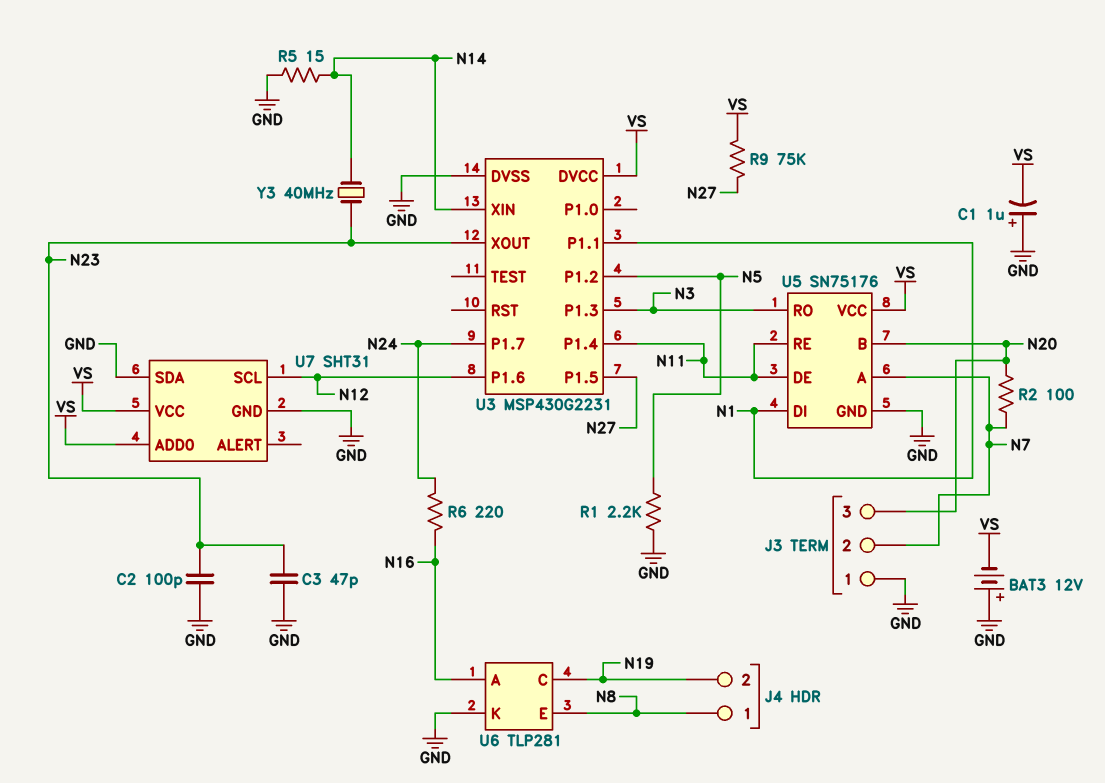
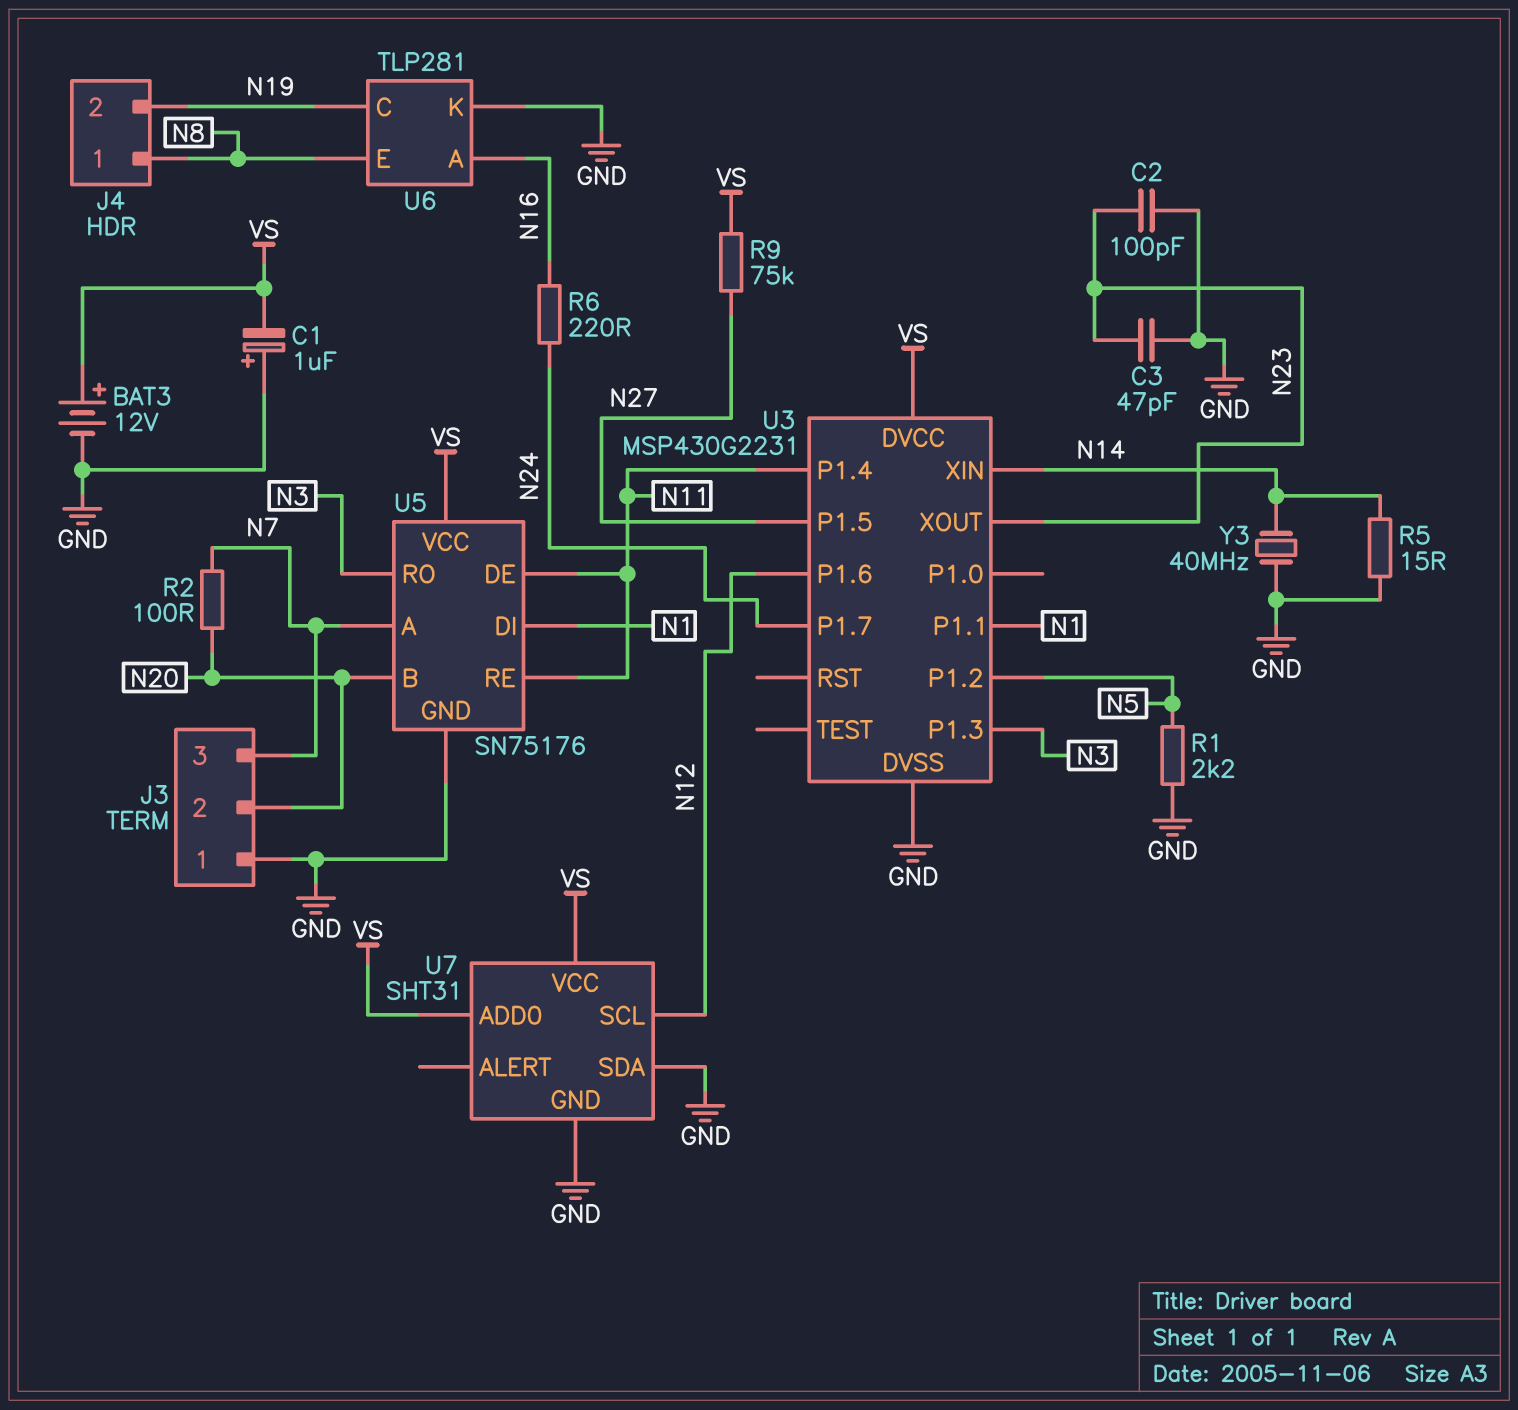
BAT3: 12V (plus GND, minus VS) -> 12V (plus VS, minus GND)
J3 pin 2: N7 -> N20
J3 pin 3: N20 -> N7
Y3: 40MHz (N14, N23) -> 40MHz (GND, N14)

